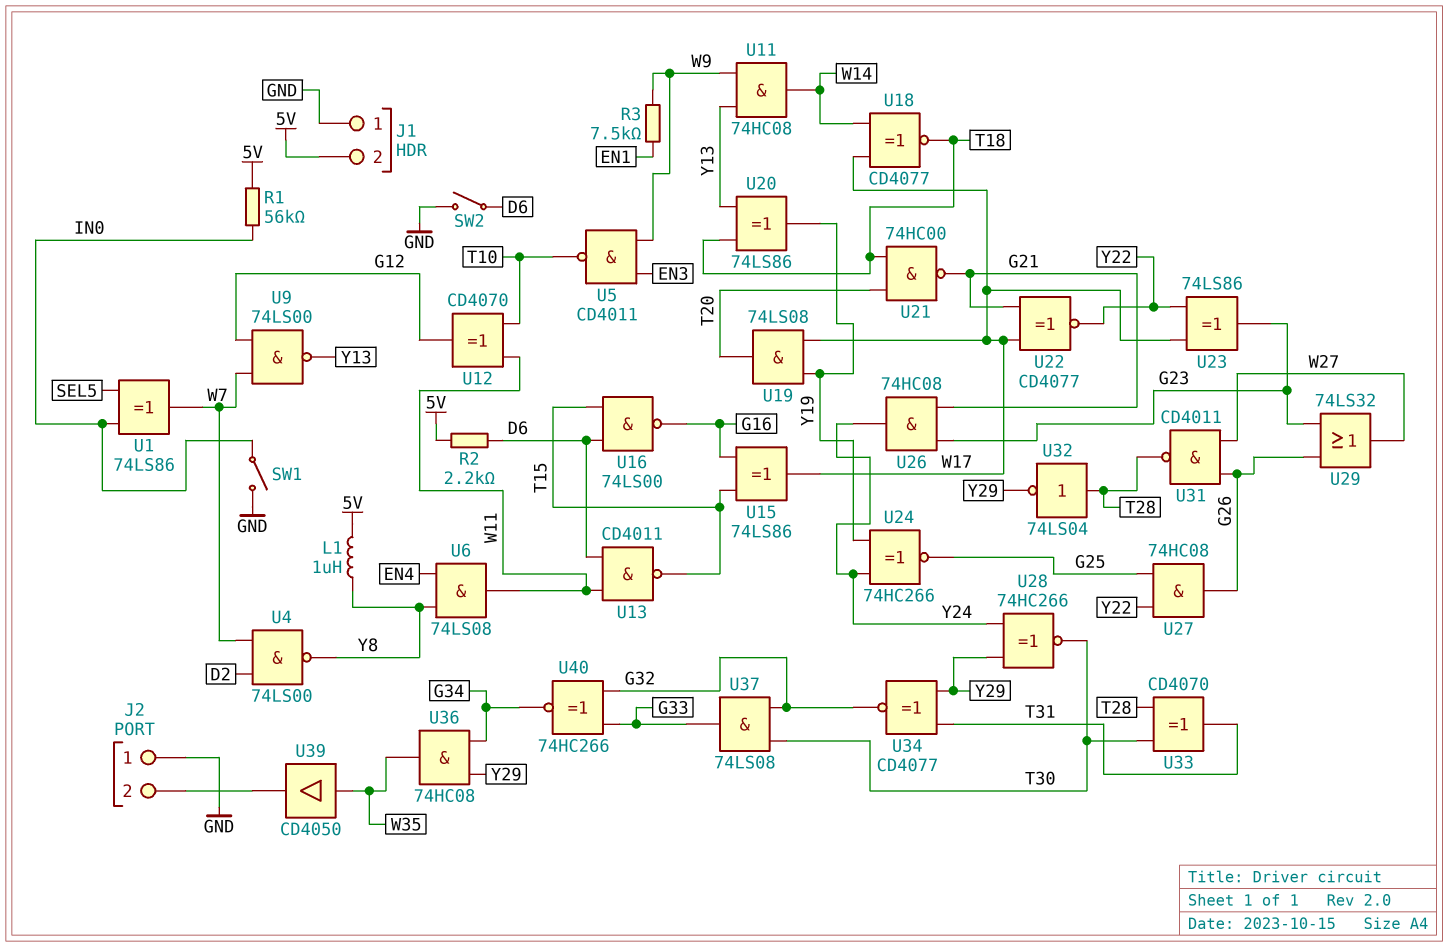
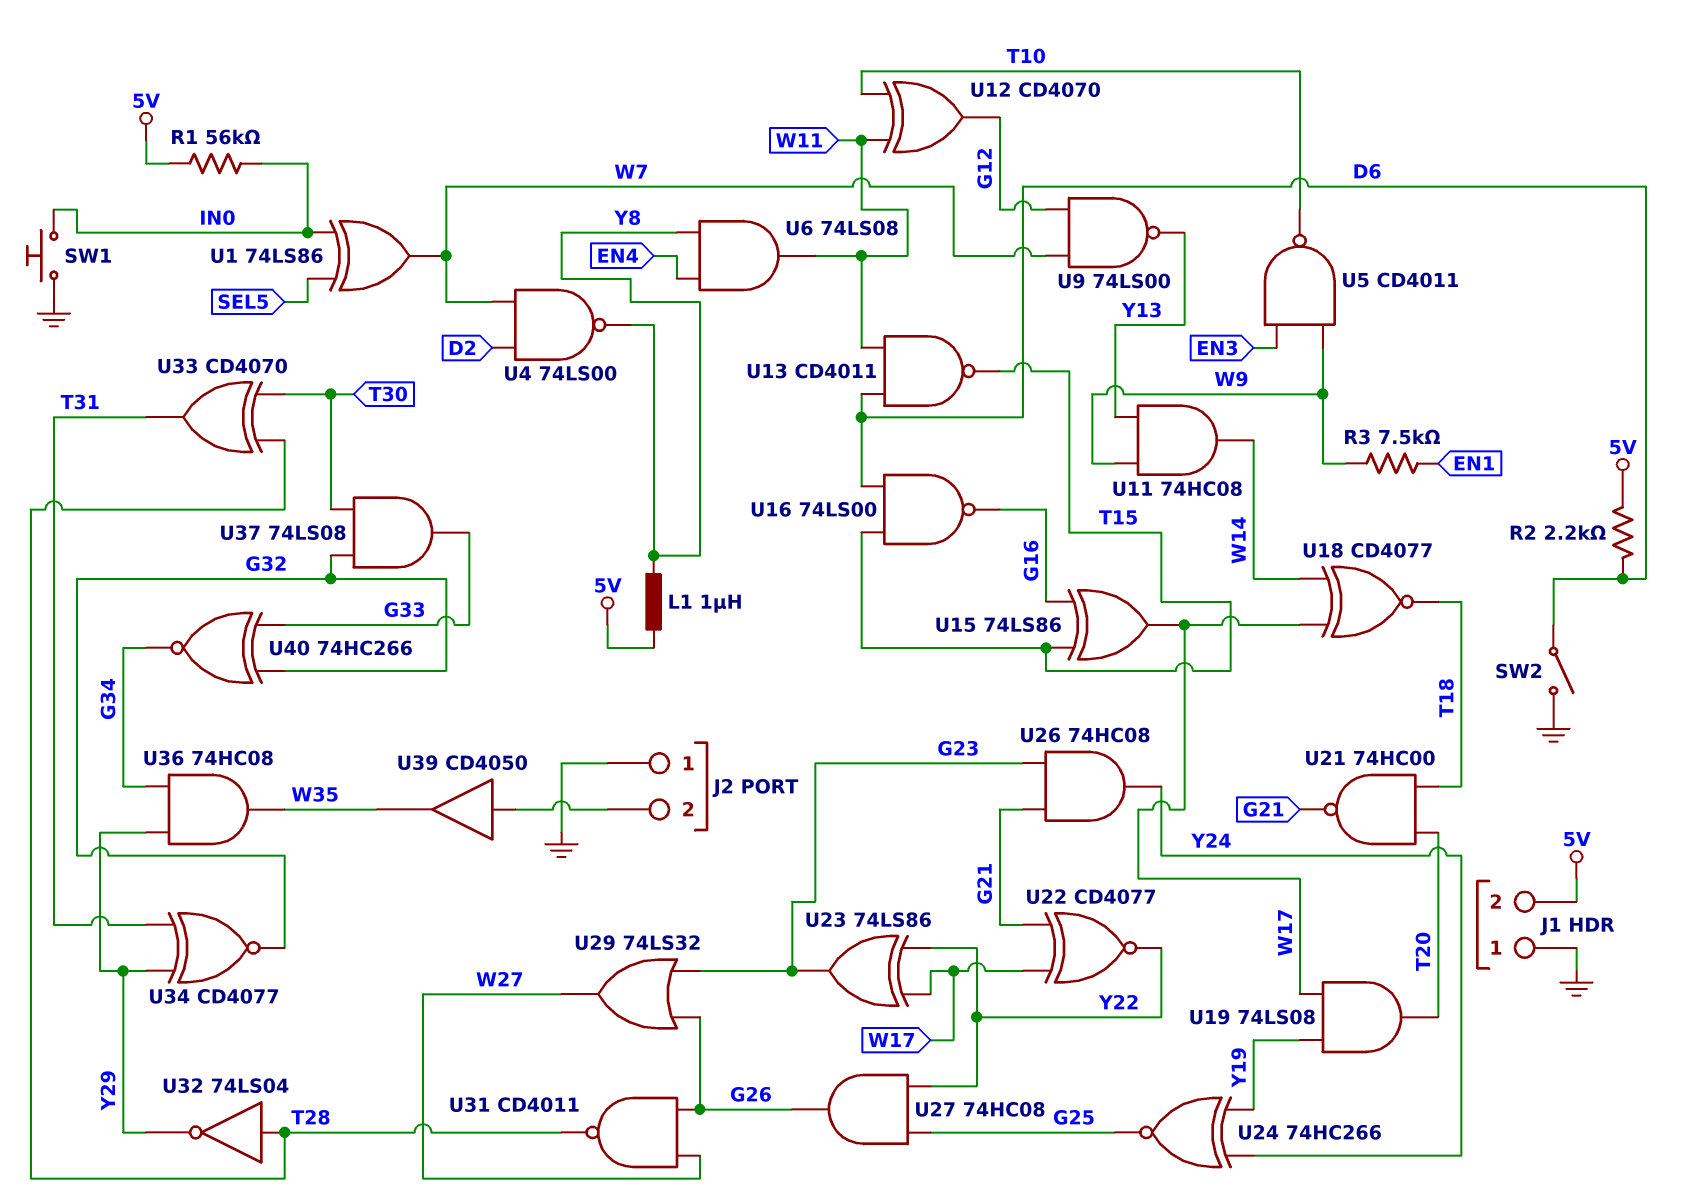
SW1: switch (GND, IN0) -> button (GND, IN0)
U20: XOR 74LS86 (in T18, in Y13, out Y19) -> none
U28: XNOR 74HC266 (in Y24, in Y29, out T30) -> none
U39: buffer CD4050 (in W35, out J2/2) -> buffer CD4050 (in J2/2, out W35)

